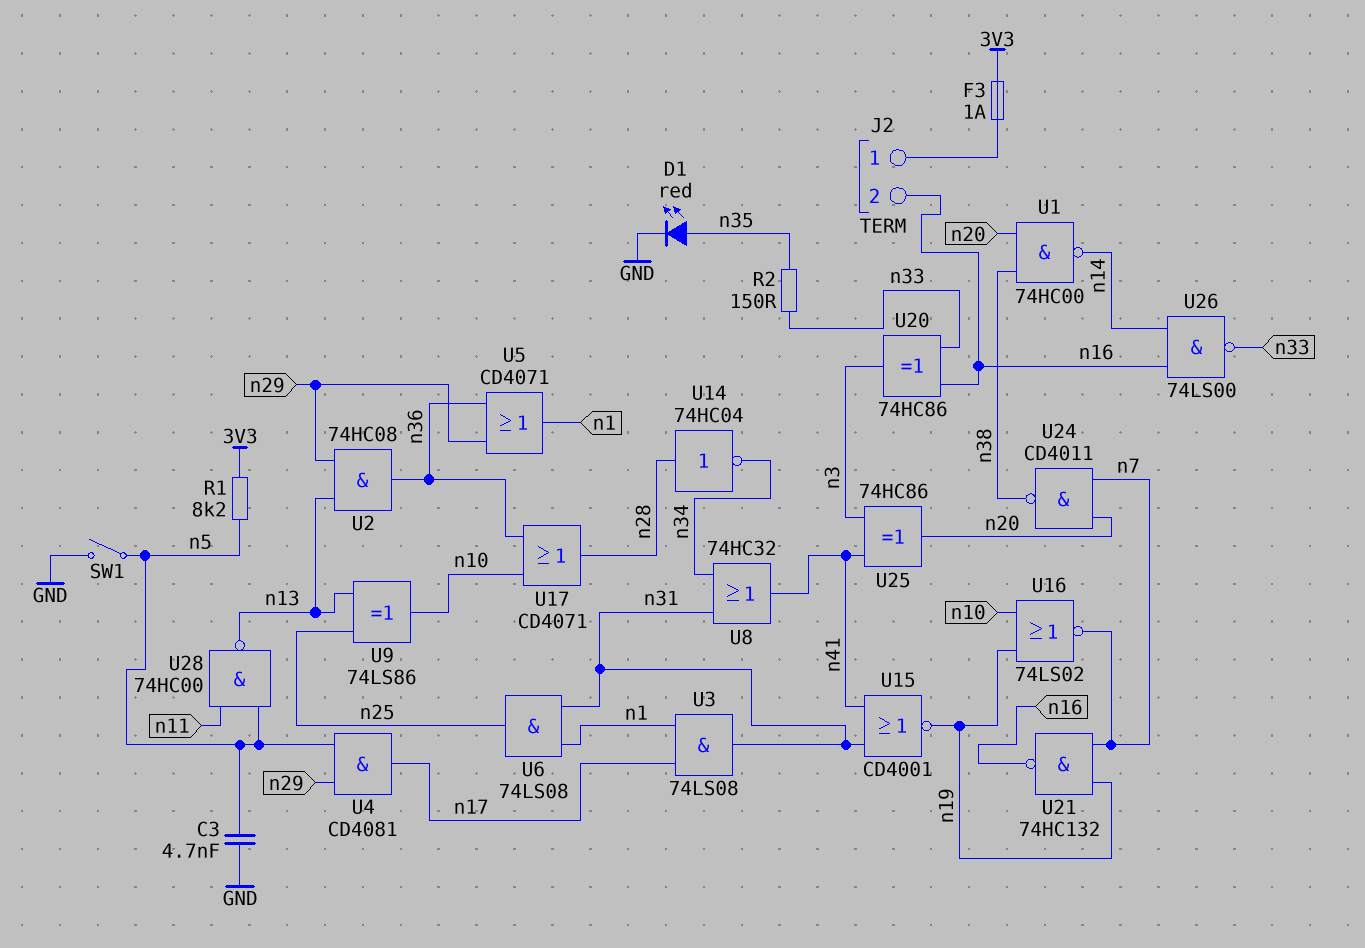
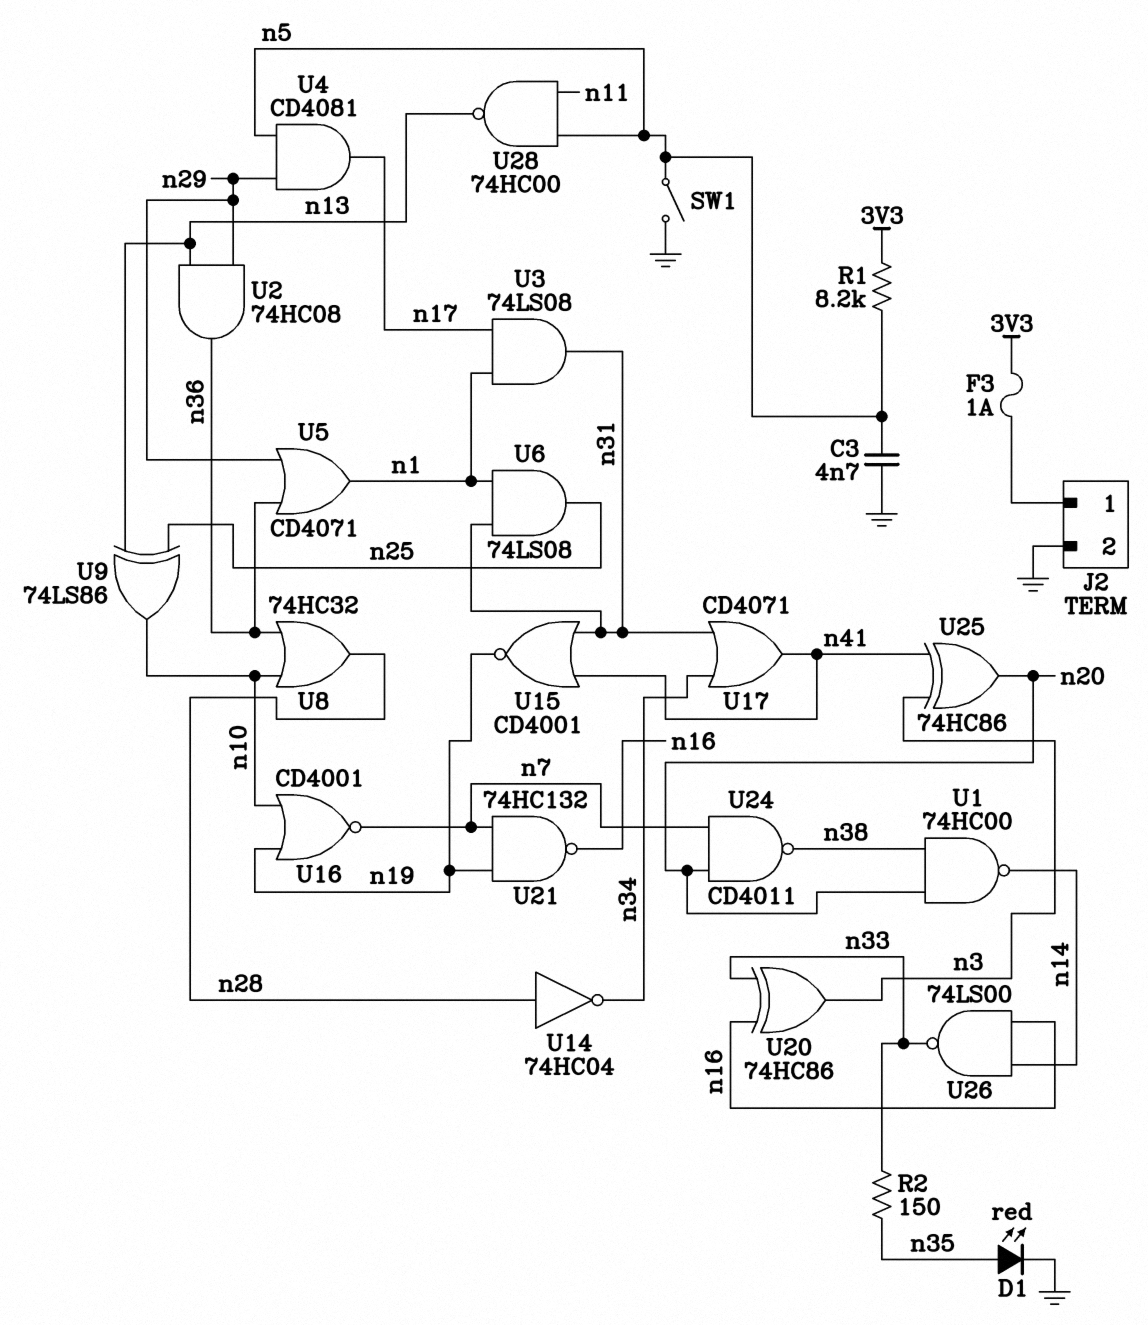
J2 pin 2: n16 -> GND
U8: OR 74HC32 (in n31, in n34, out n41) -> OR 74HC32 (in n10, in n36, out n28)
U16: NOR 74LS02 (in n10, in n19, out n7) -> NOR CD4001 (in n10, in n19, out n7)
U17: OR CD4071 (in n10, in n36, out n28) -> OR CD4071 (in n31, in n34, out n41)

